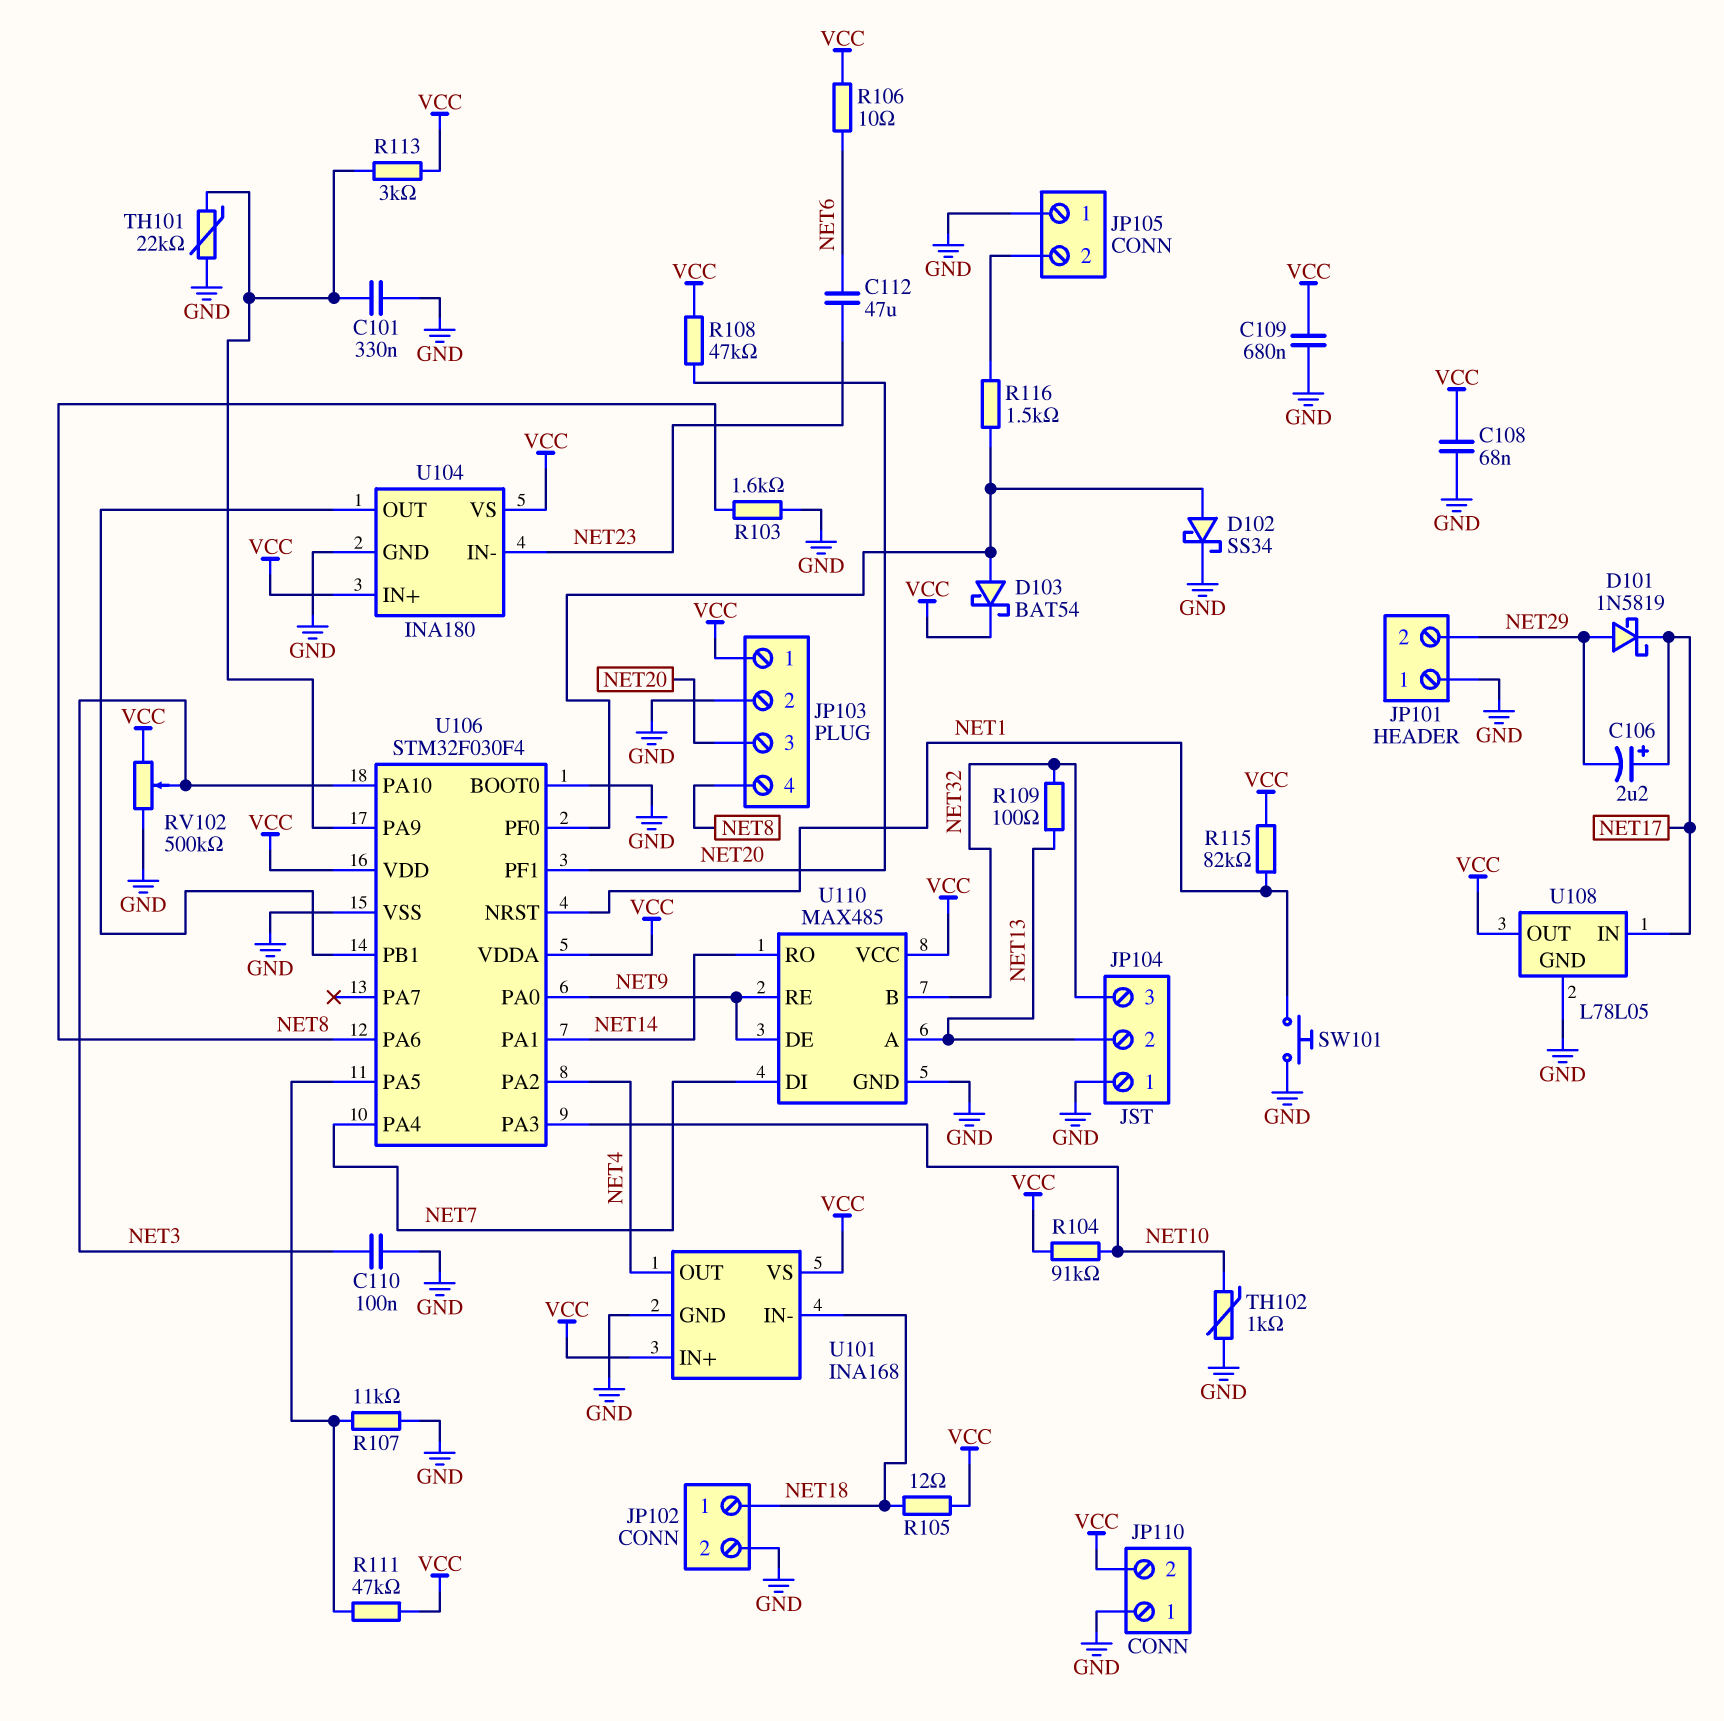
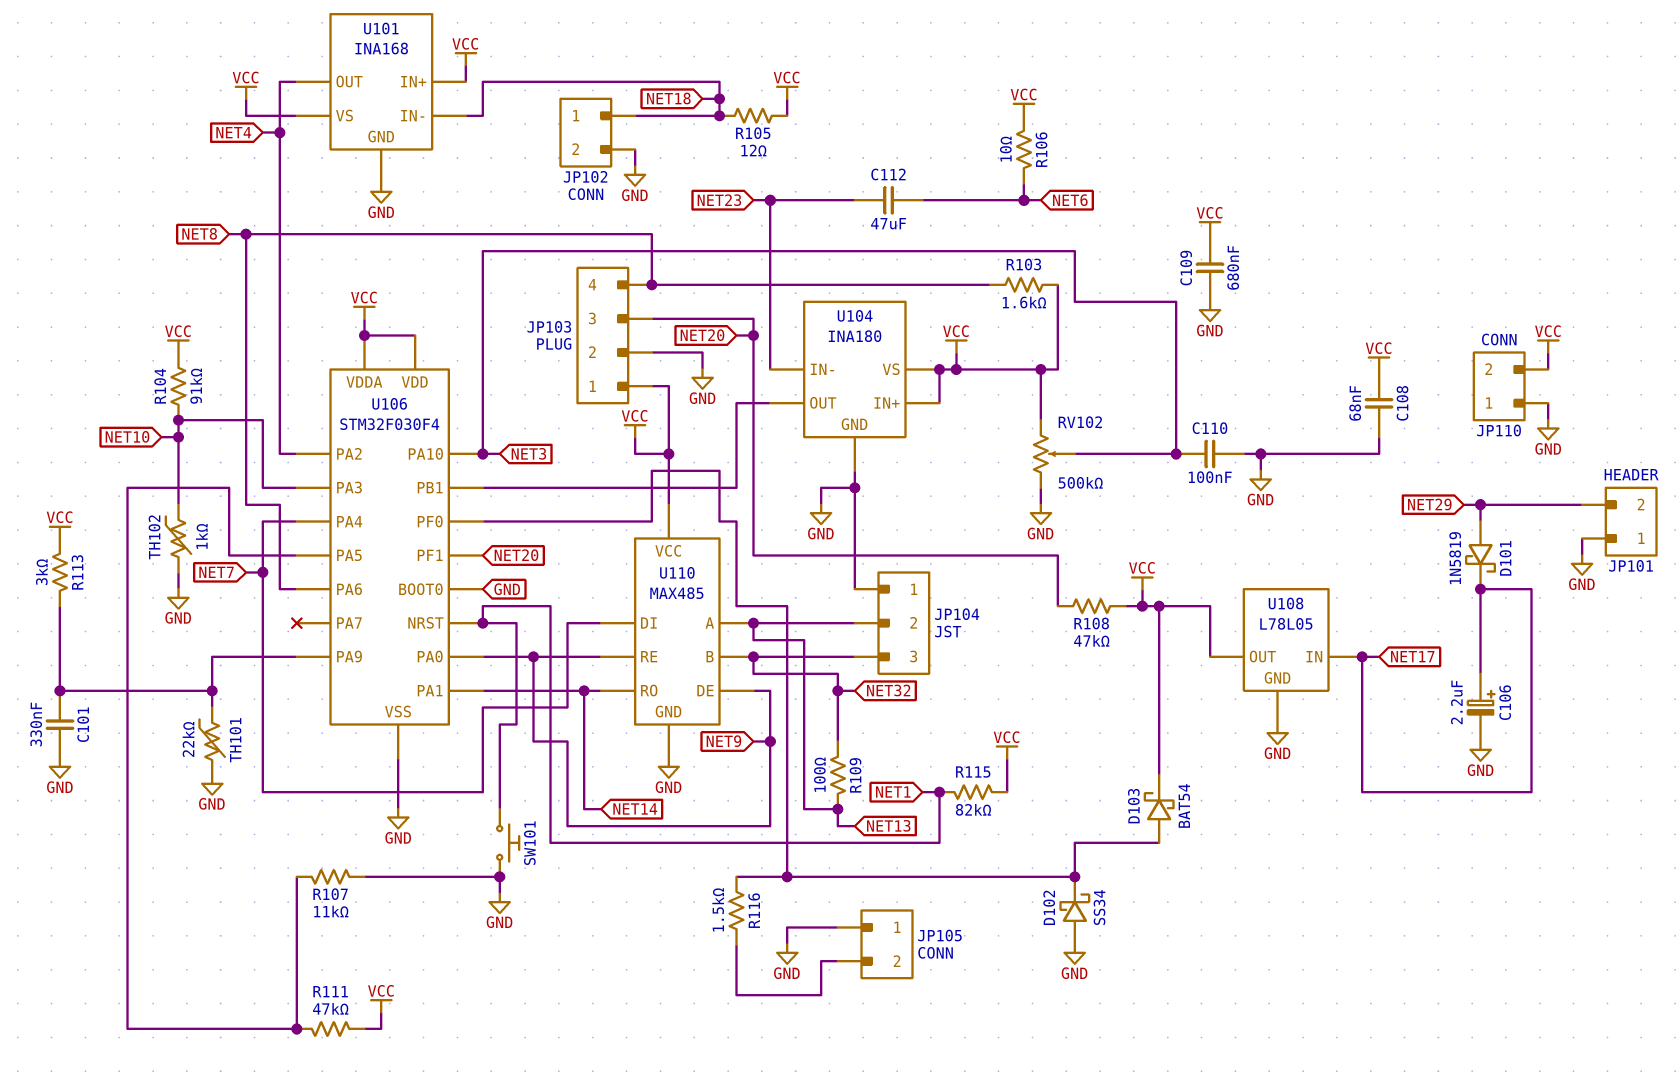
C106: 2.2uF (plus NET17, minus NET29) -> 2.2uF (plus NET17, minus GND)
D102: schottky SS34 (A U106/PF0, K GND) -> schottky SS34 (A GND, K U106/PF0)
R103: 1.6k (GND, NET8) -> 1.6k (NET8, VCC)

